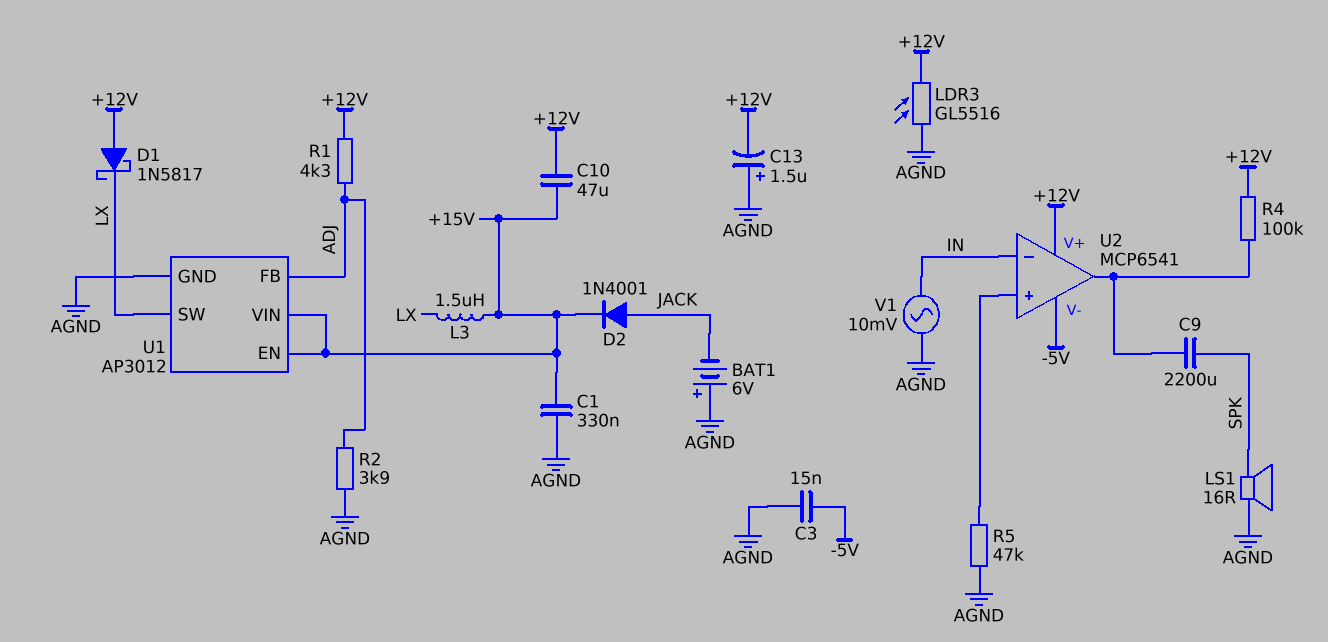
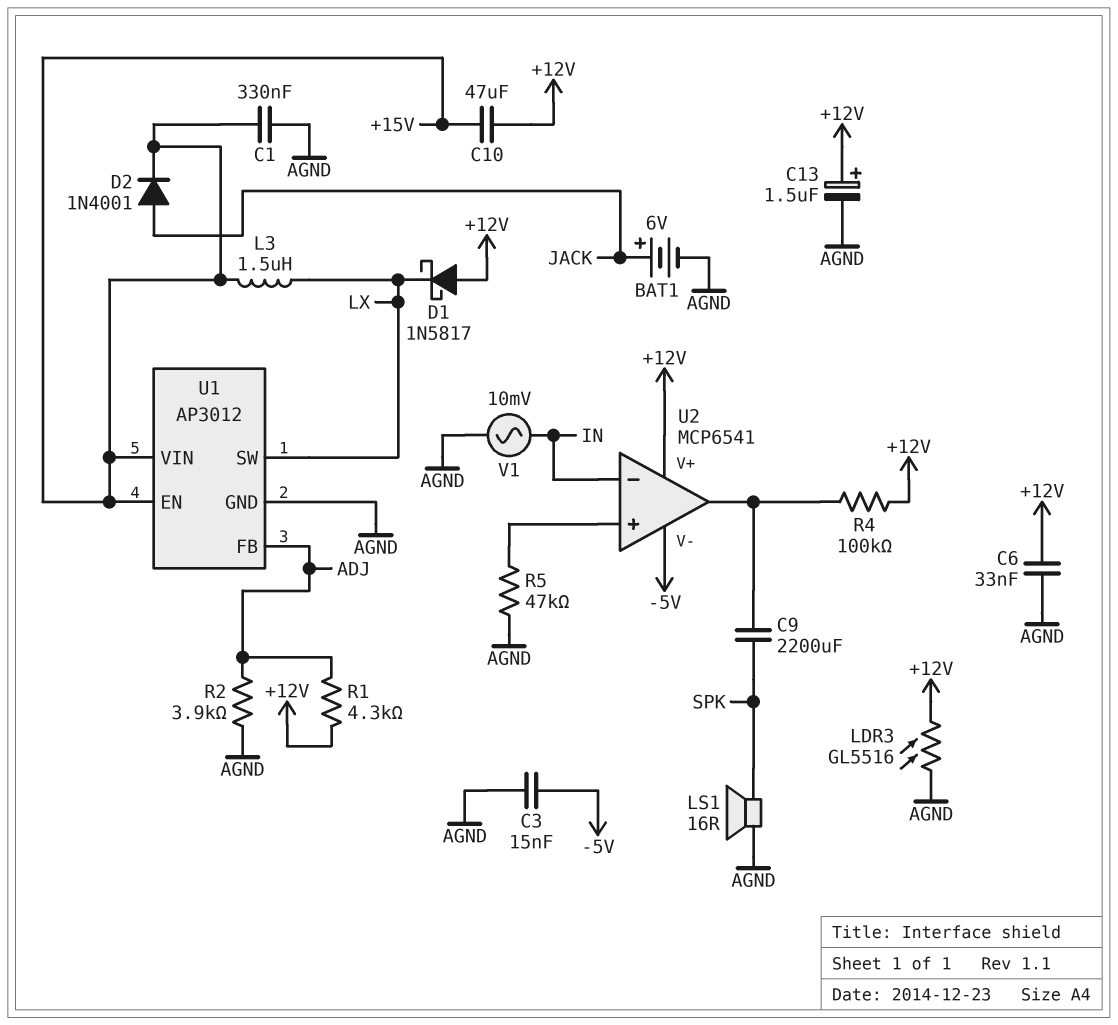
BAT1: 6V (plus AGND, minus JACK) -> 6V (plus JACK, minus AGND)
C6: none -> 33nF (+12V, AGND)
C13: 1.5uF (plus AGND, minus +12V) -> 1.5uF (plus +12V, minus AGND)

